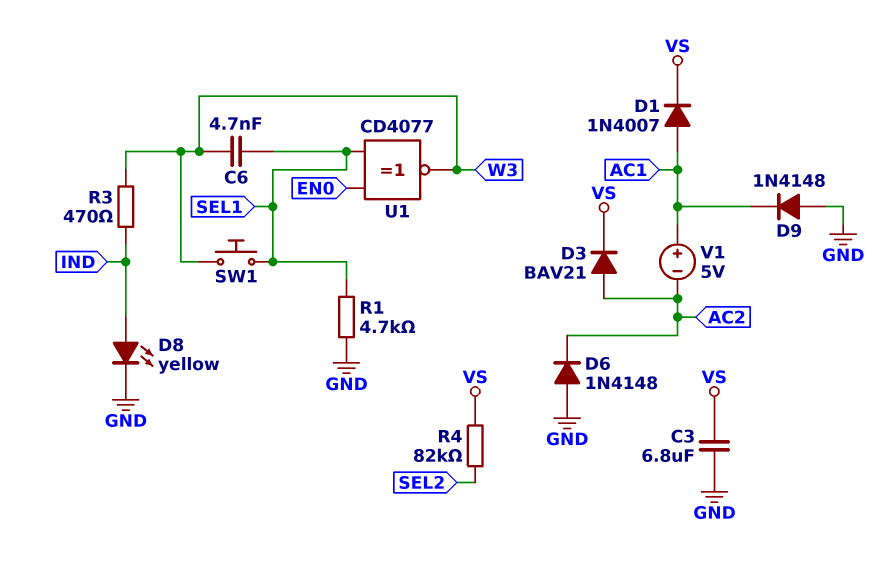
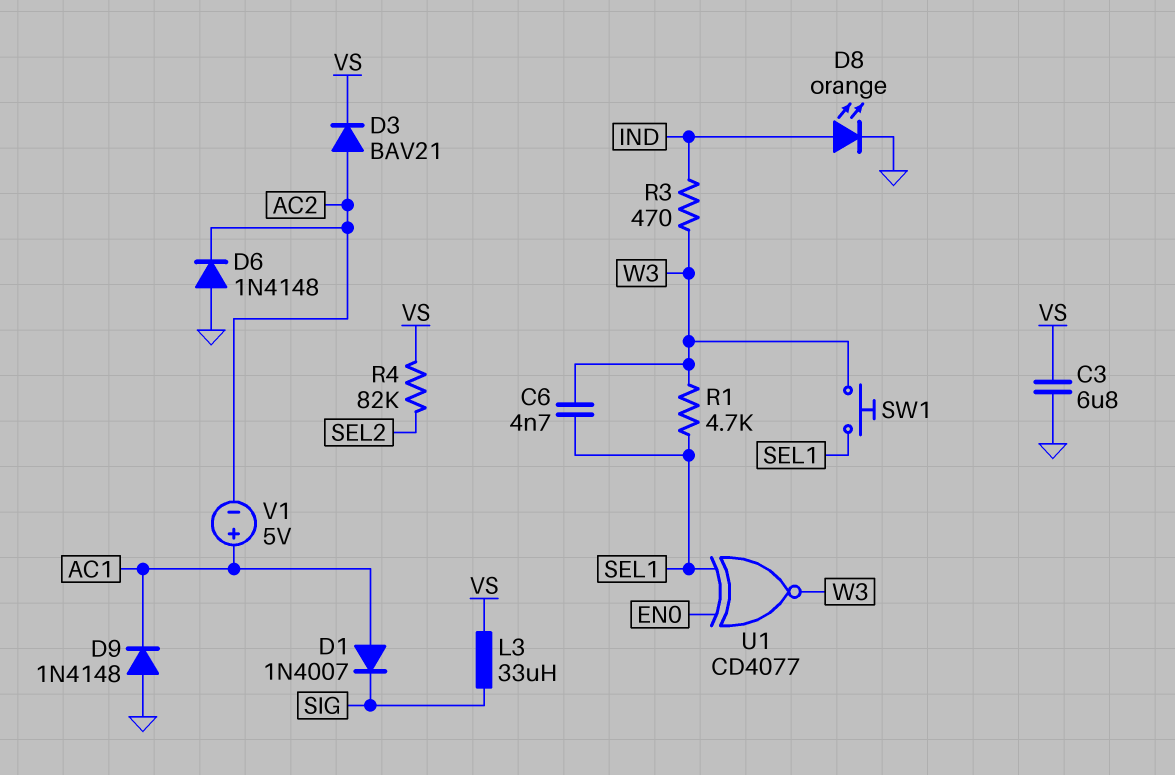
D1: diode 1N4007 (A AC1, K VS) -> diode 1N4007 (A AC1, K SIG)
D8: LED yellow (A IND, K GND) -> LED orange (A IND, K GND)
L3: none -> 33uH (SIG, VS)
R1: 4.7k (GND, SEL1) -> 4.7k (SEL1, W3)

